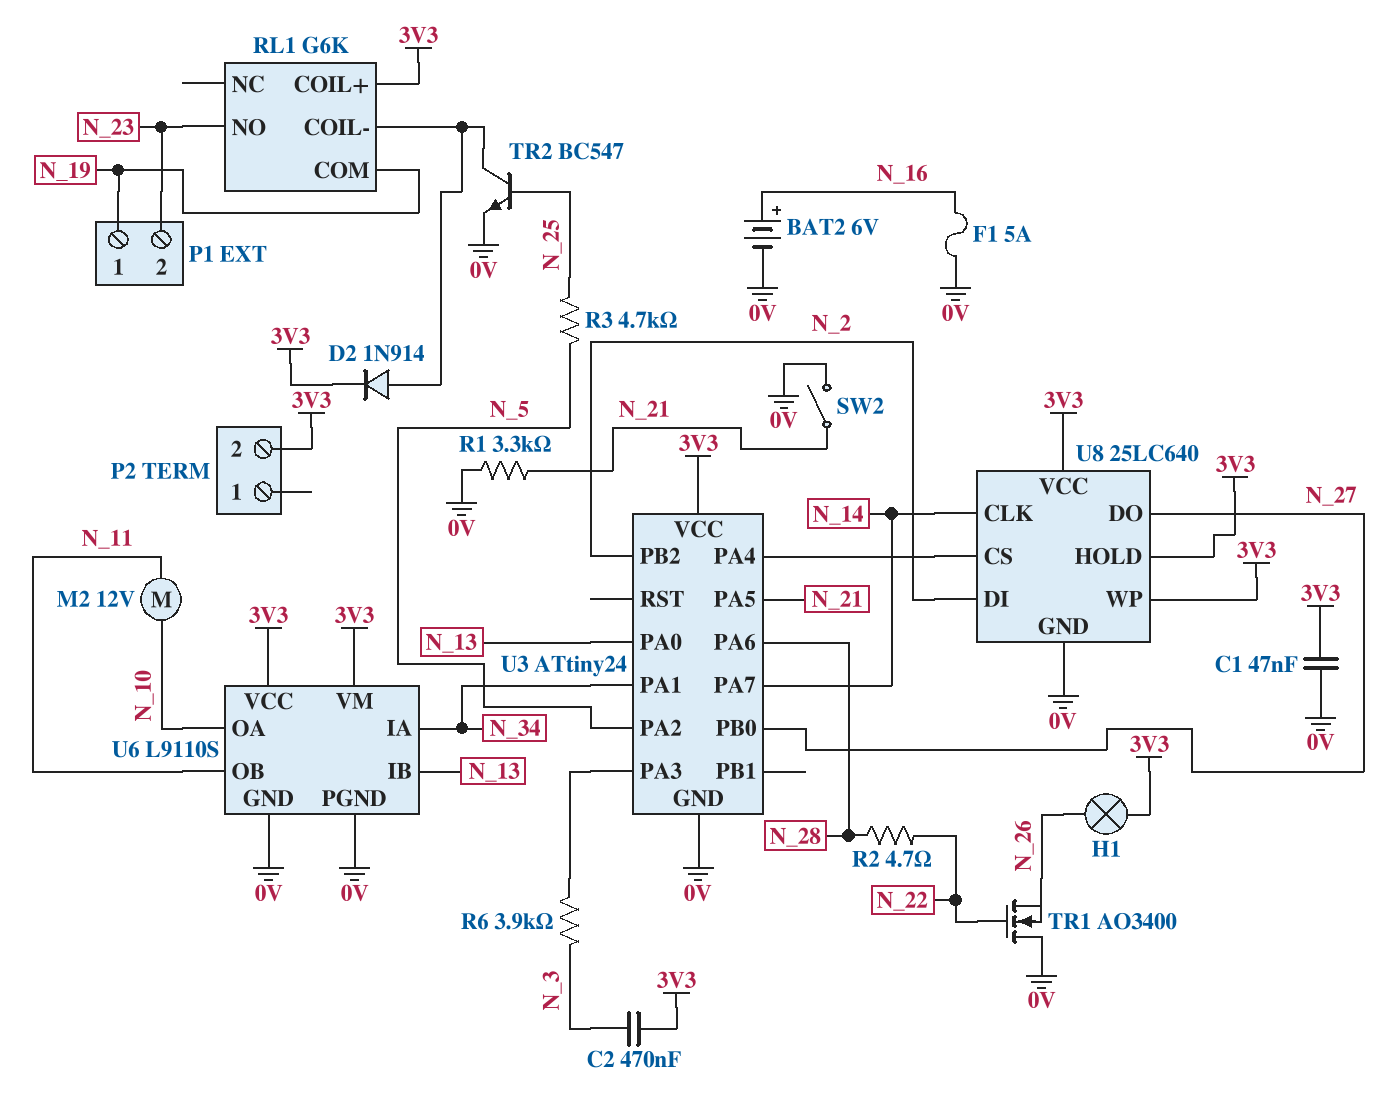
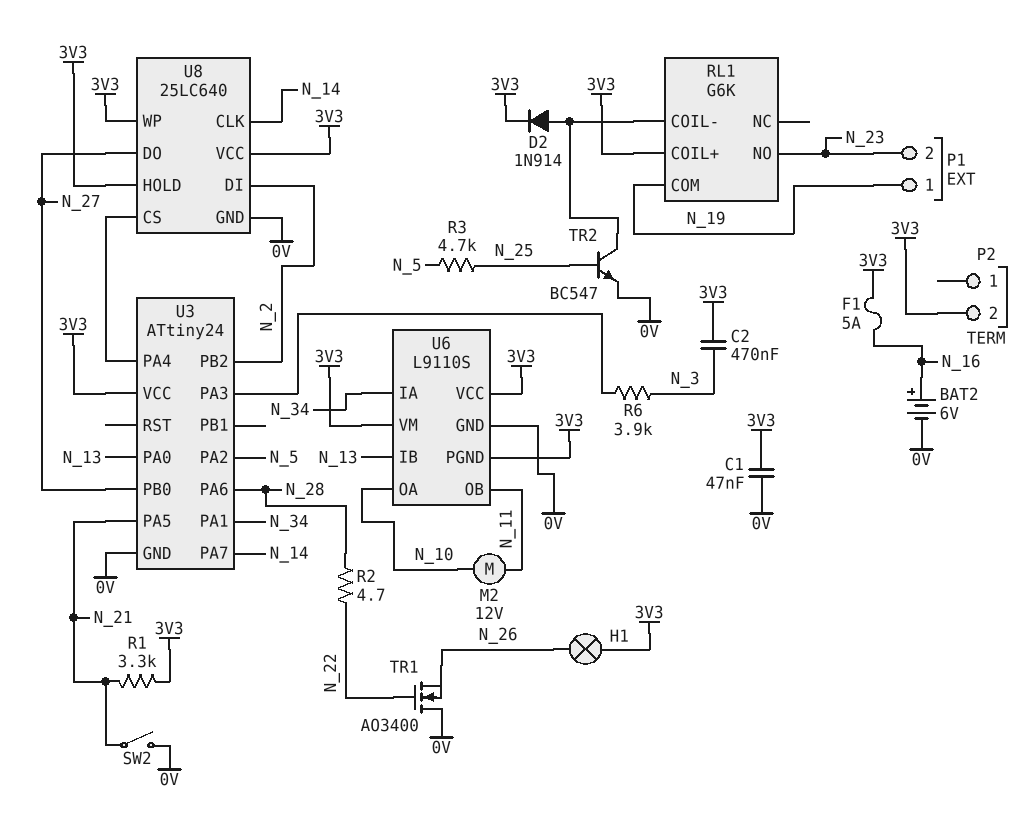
F1: 5A (0V, N_16) -> 5A (3V3, N_16)
R1: 3.3k (0V, N_21) -> 3.3k (3V3, N_21)
U6 pin PGND: 0V -> 3V3

